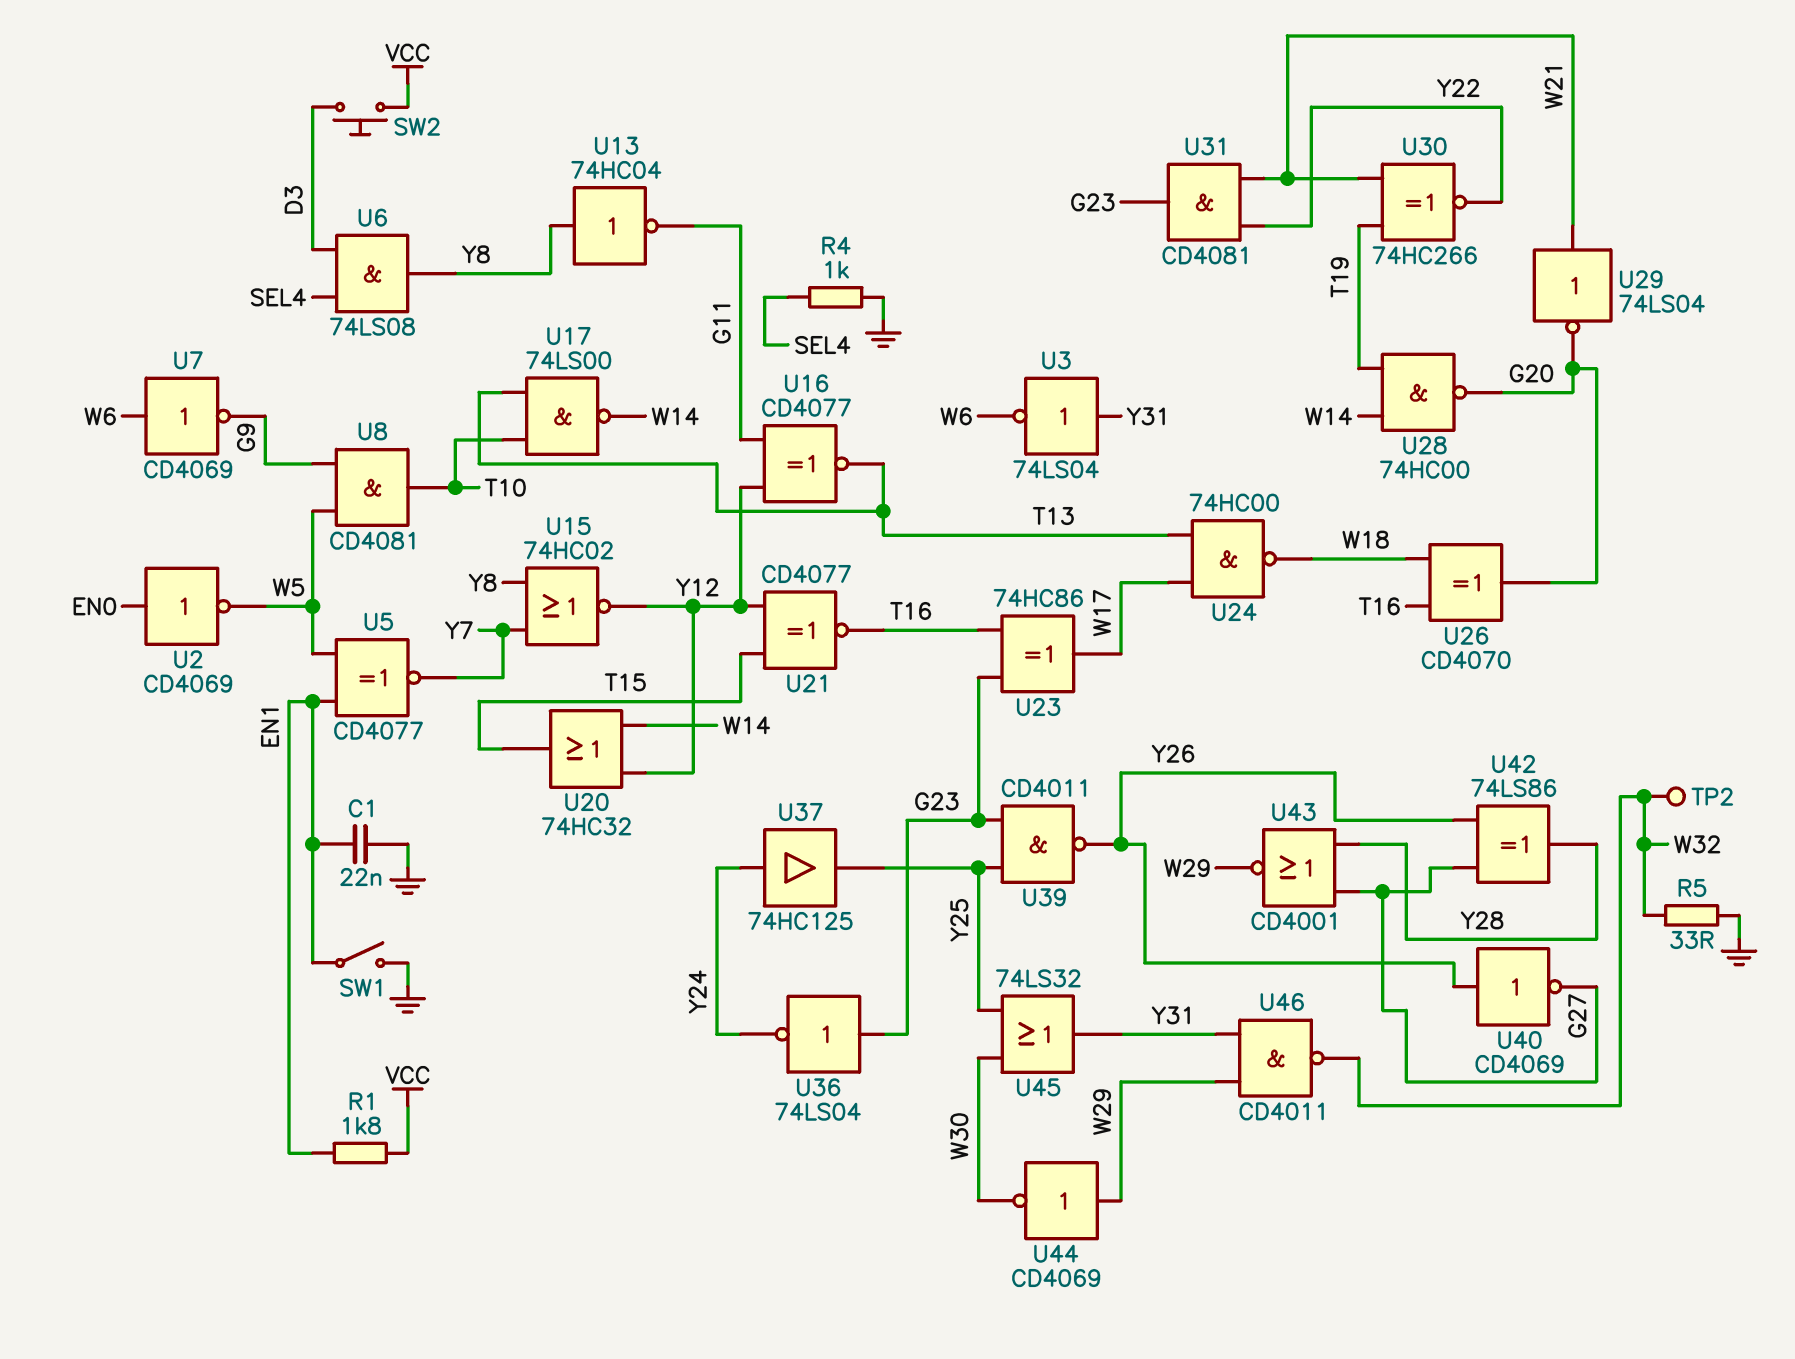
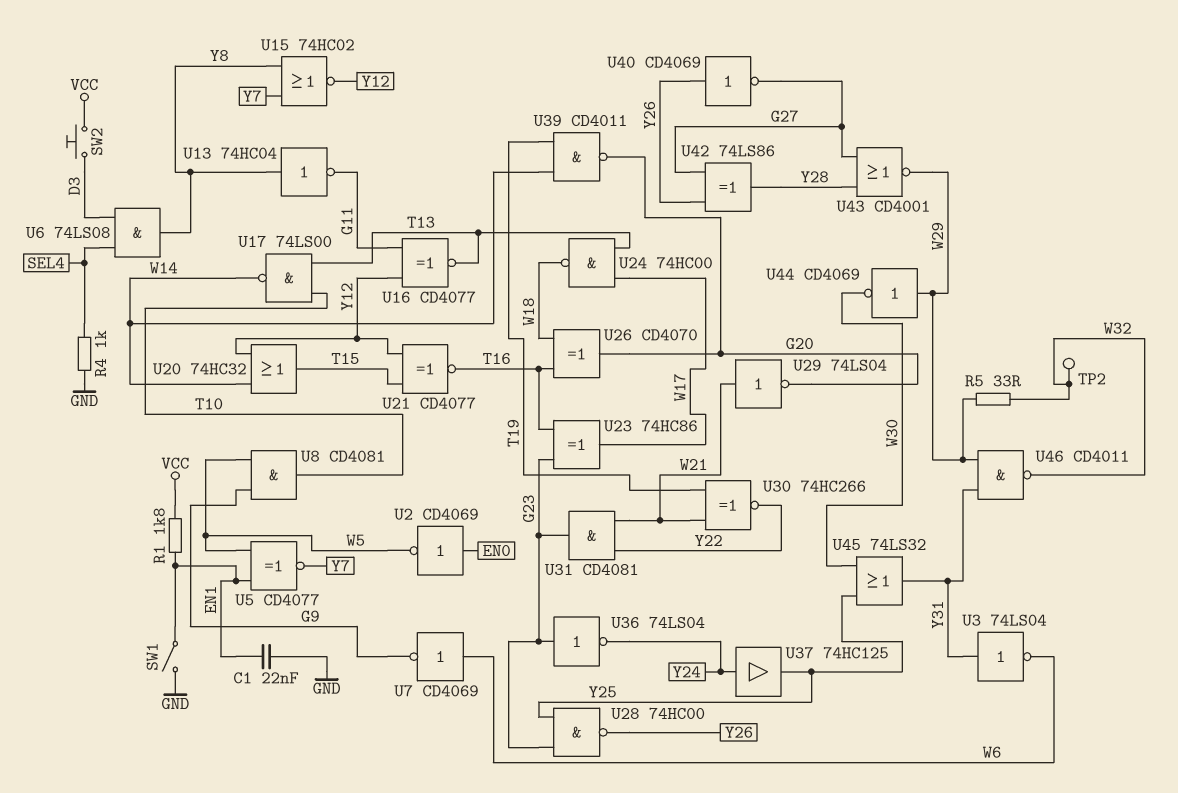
R5: 33 (GND, W32) -> 33 (W29, W32)
U28: NAND 74HC00 (in T19, in W14, out G20) -> NAND 74HC00 (in G23, in Y25, out Y26)
U39: NAND CD4011 (in G23, in Y25, out Y26) -> NAND CD4011 (in T19, in W14, out G20)

